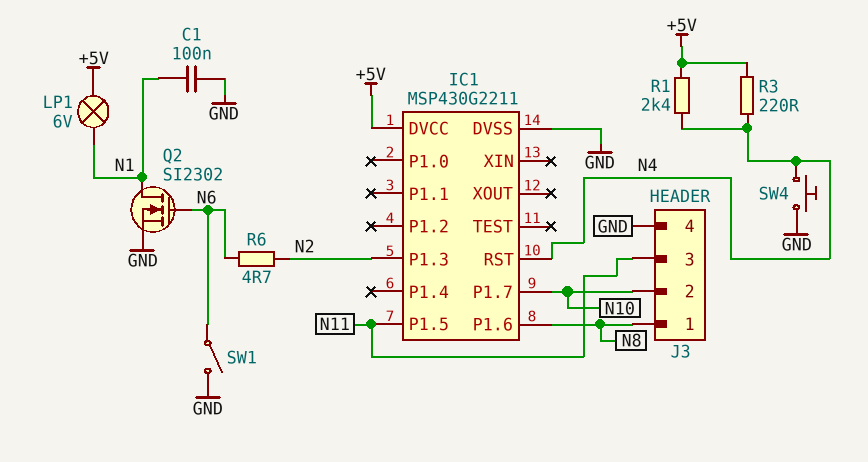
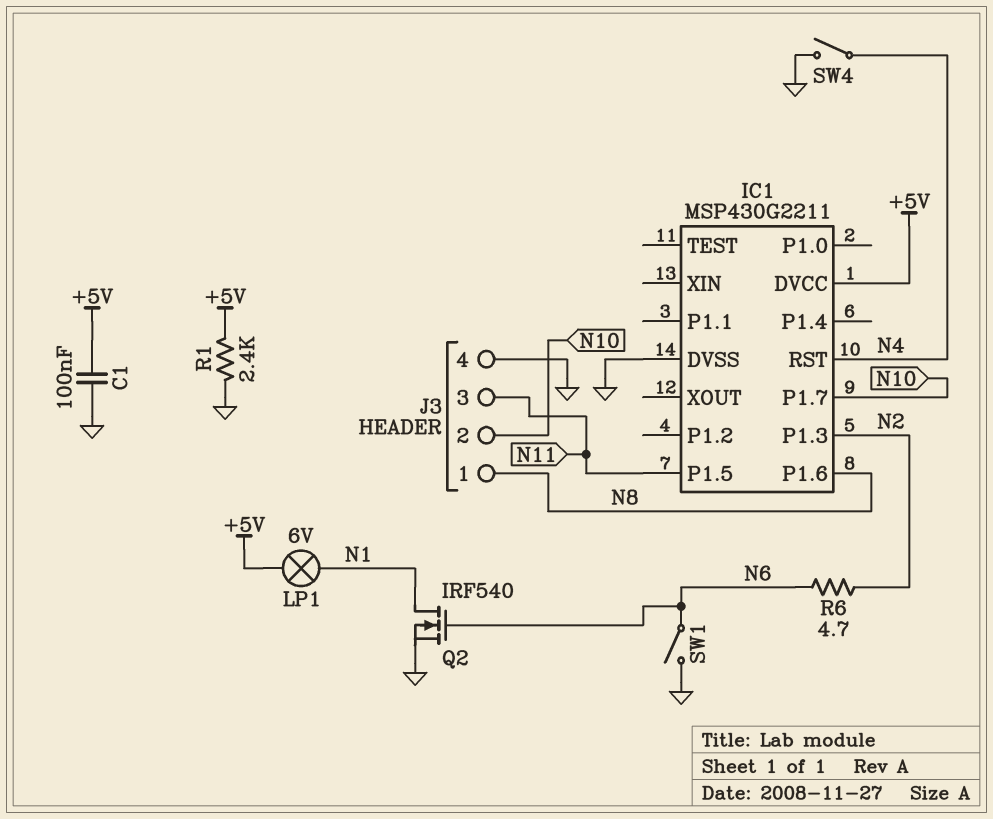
C1: 100nF (GND, N1) -> 100nF (+5V, GND)
Q2: NMOS SI2302 (G N6, D N1, S GND) -> NMOS IRF540 (G N6, D N1, S GND)
R1: 2.4k (+5V, N4) -> 2.4k (+5V, GND)
R3: 220 (+5V, N4) -> none
SW4: button (GND, N4) -> switch (GND, N4)

